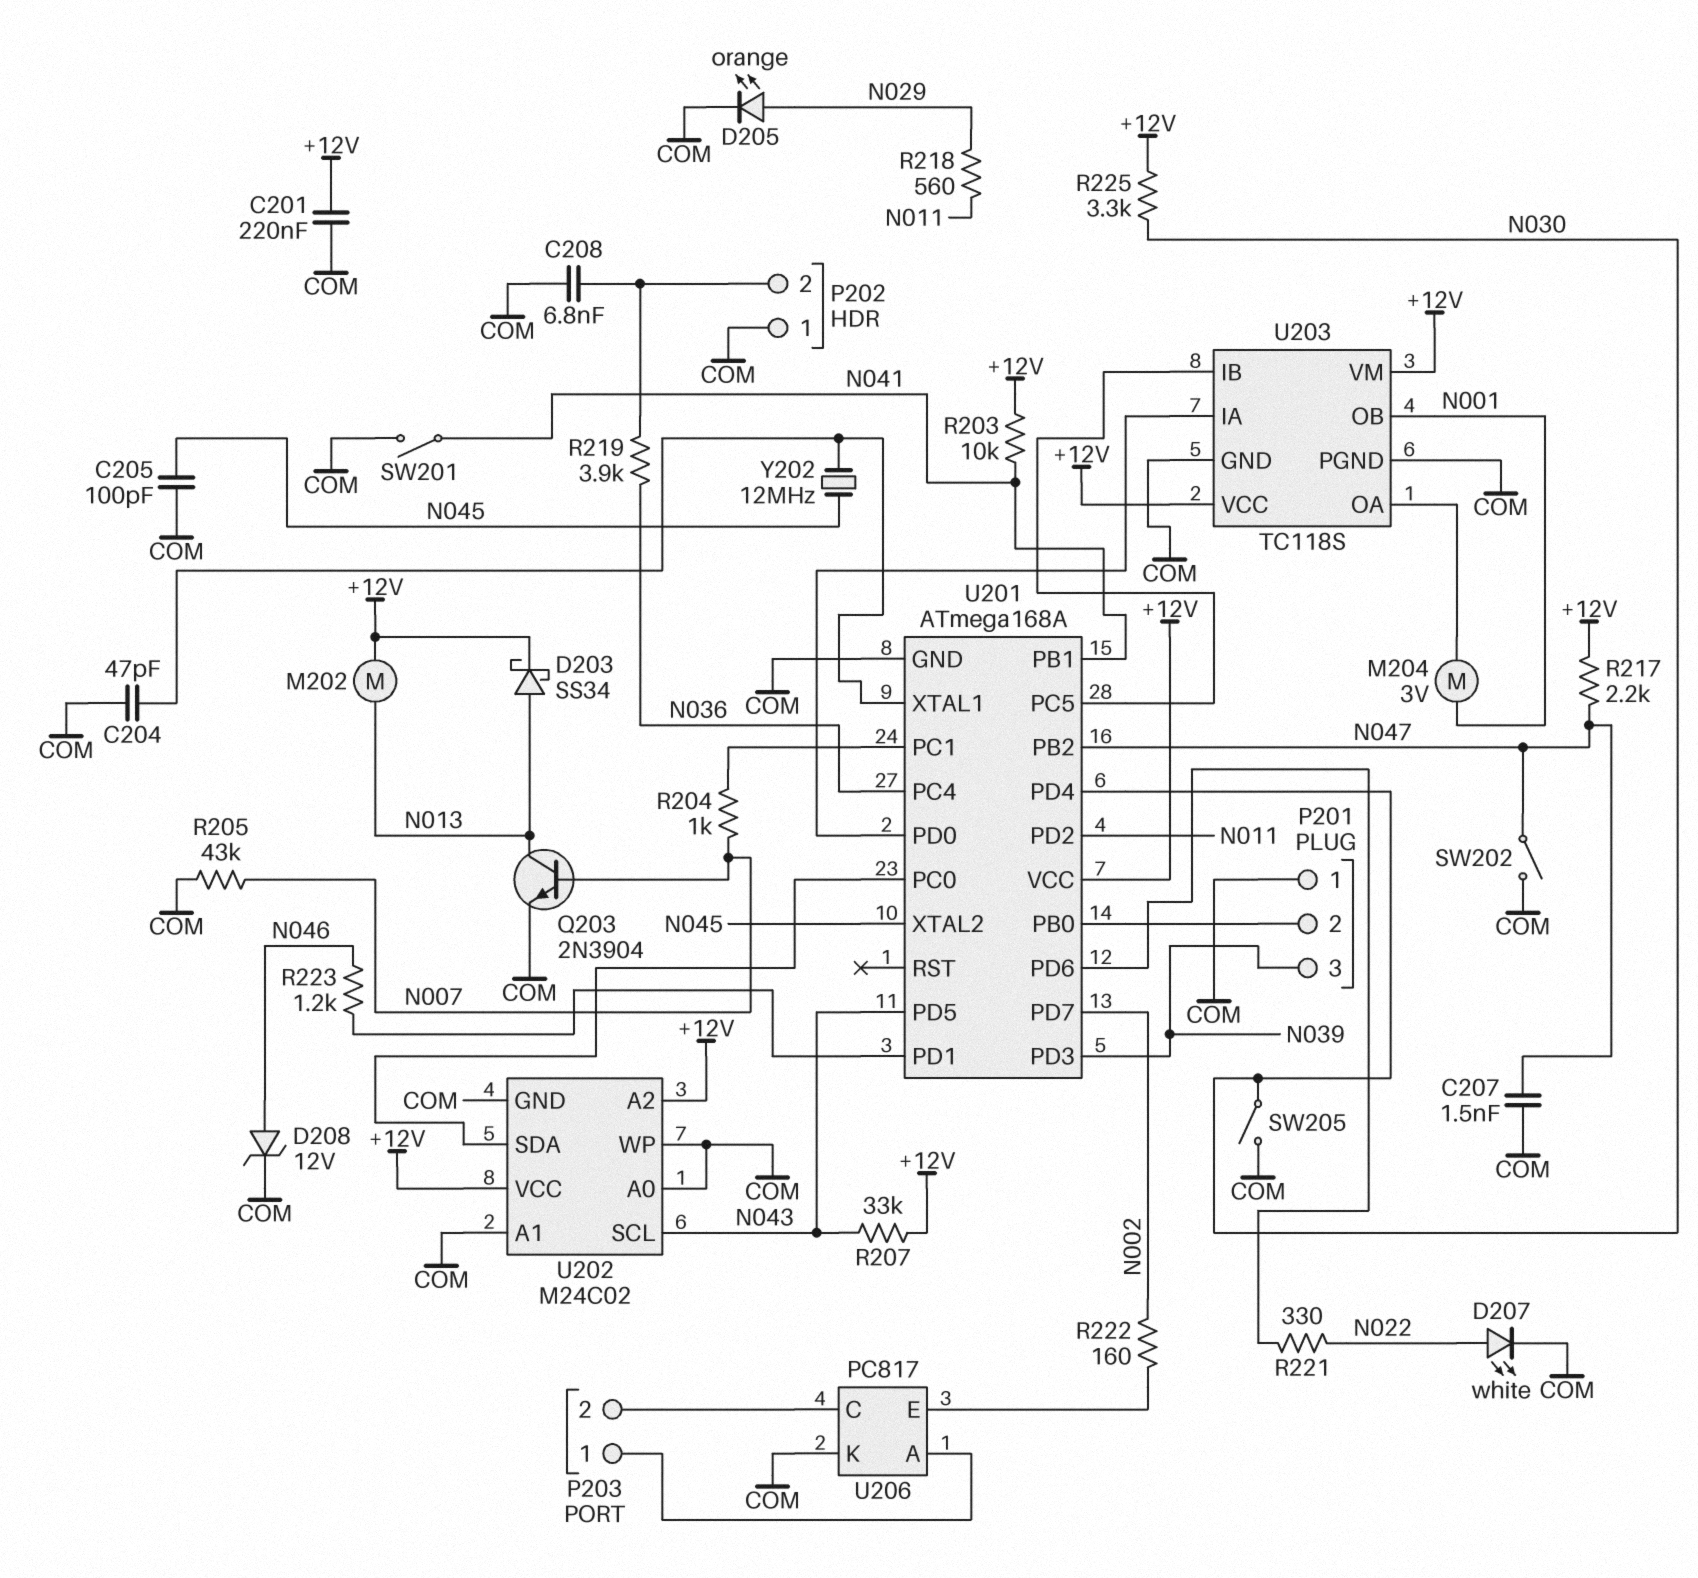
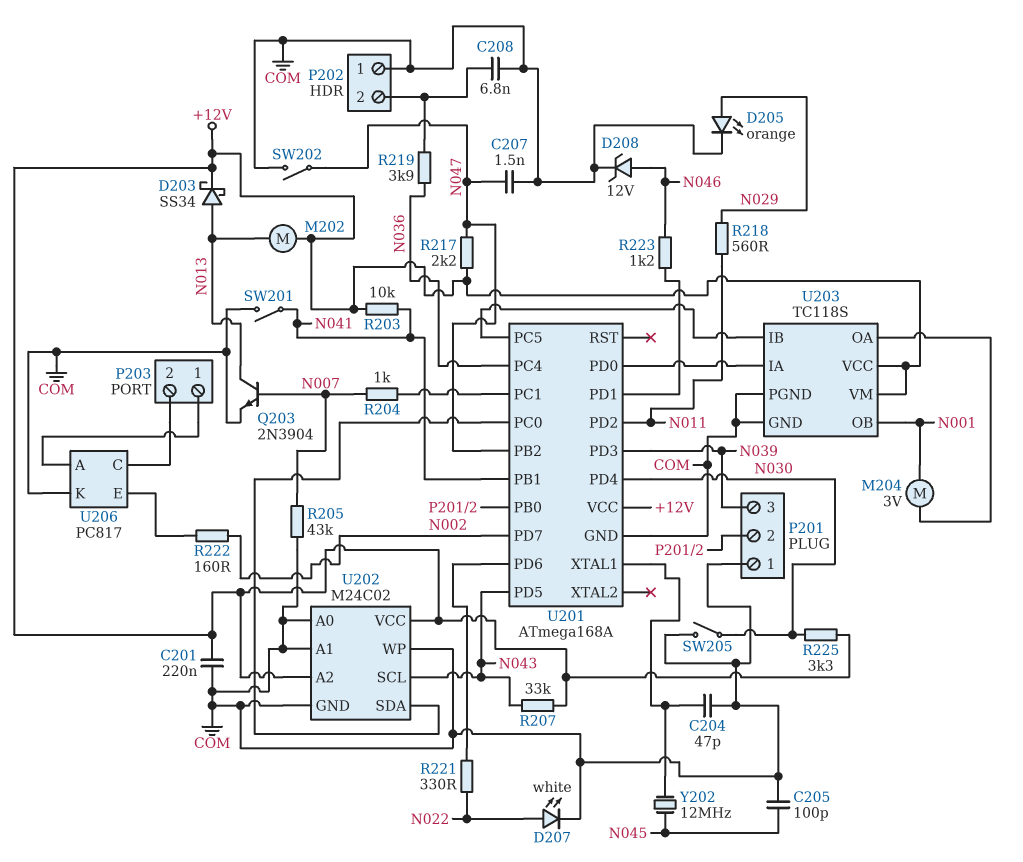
U201 pin XTAL2: N045 -> none

